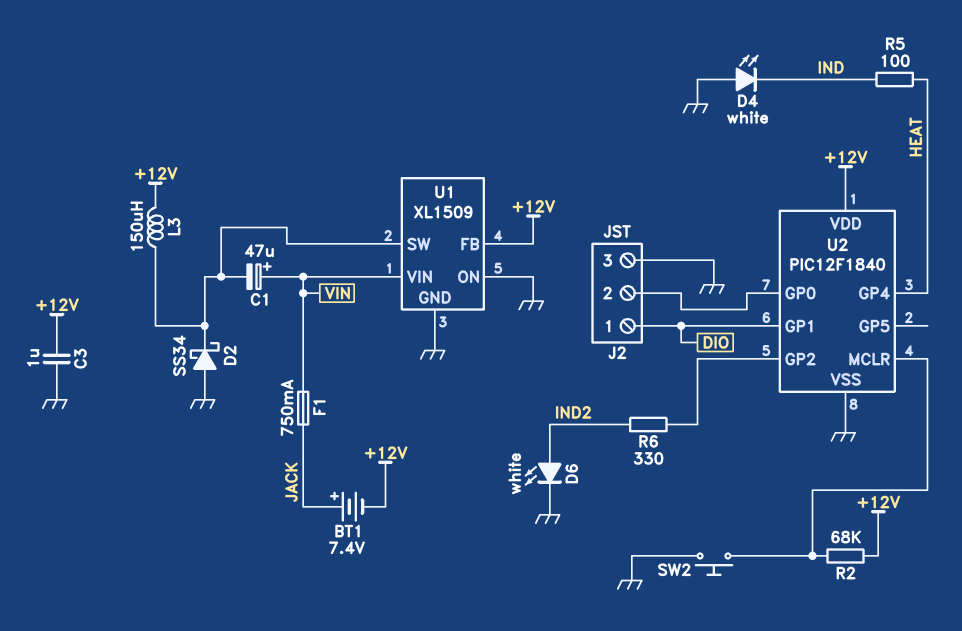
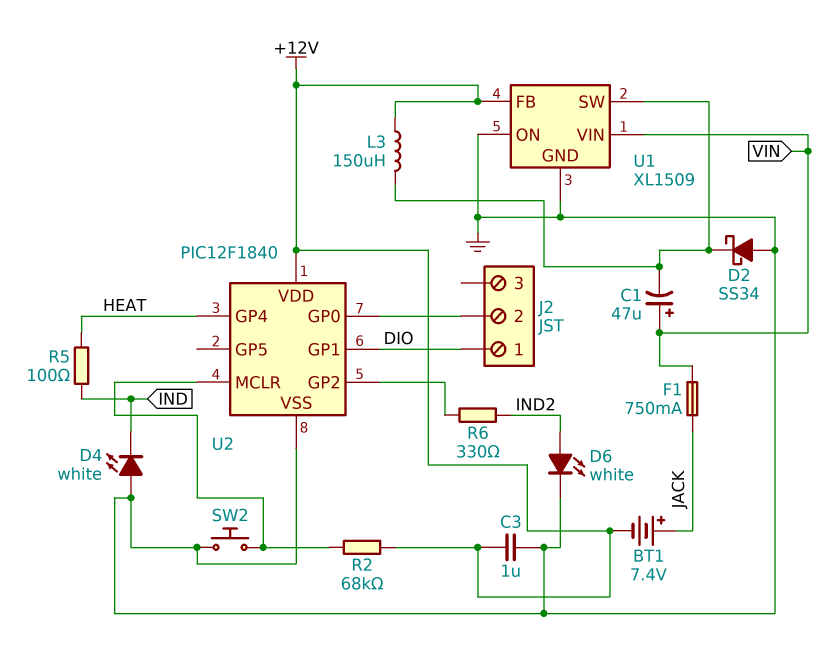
J2 pin 3: GND -> none

